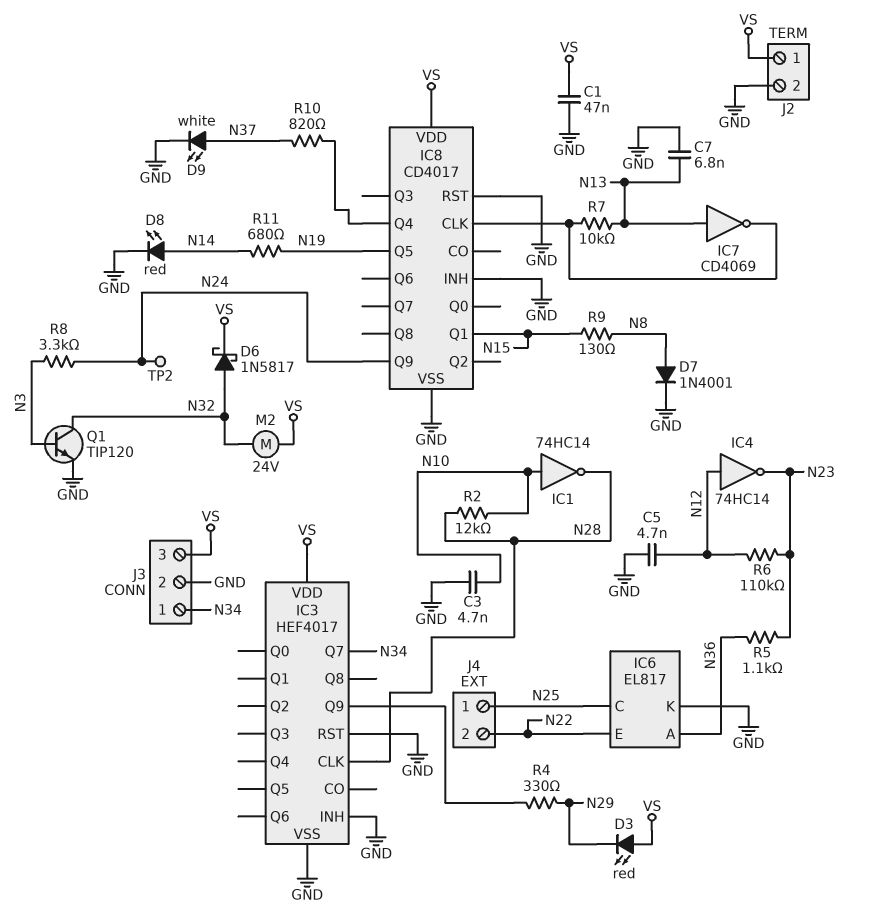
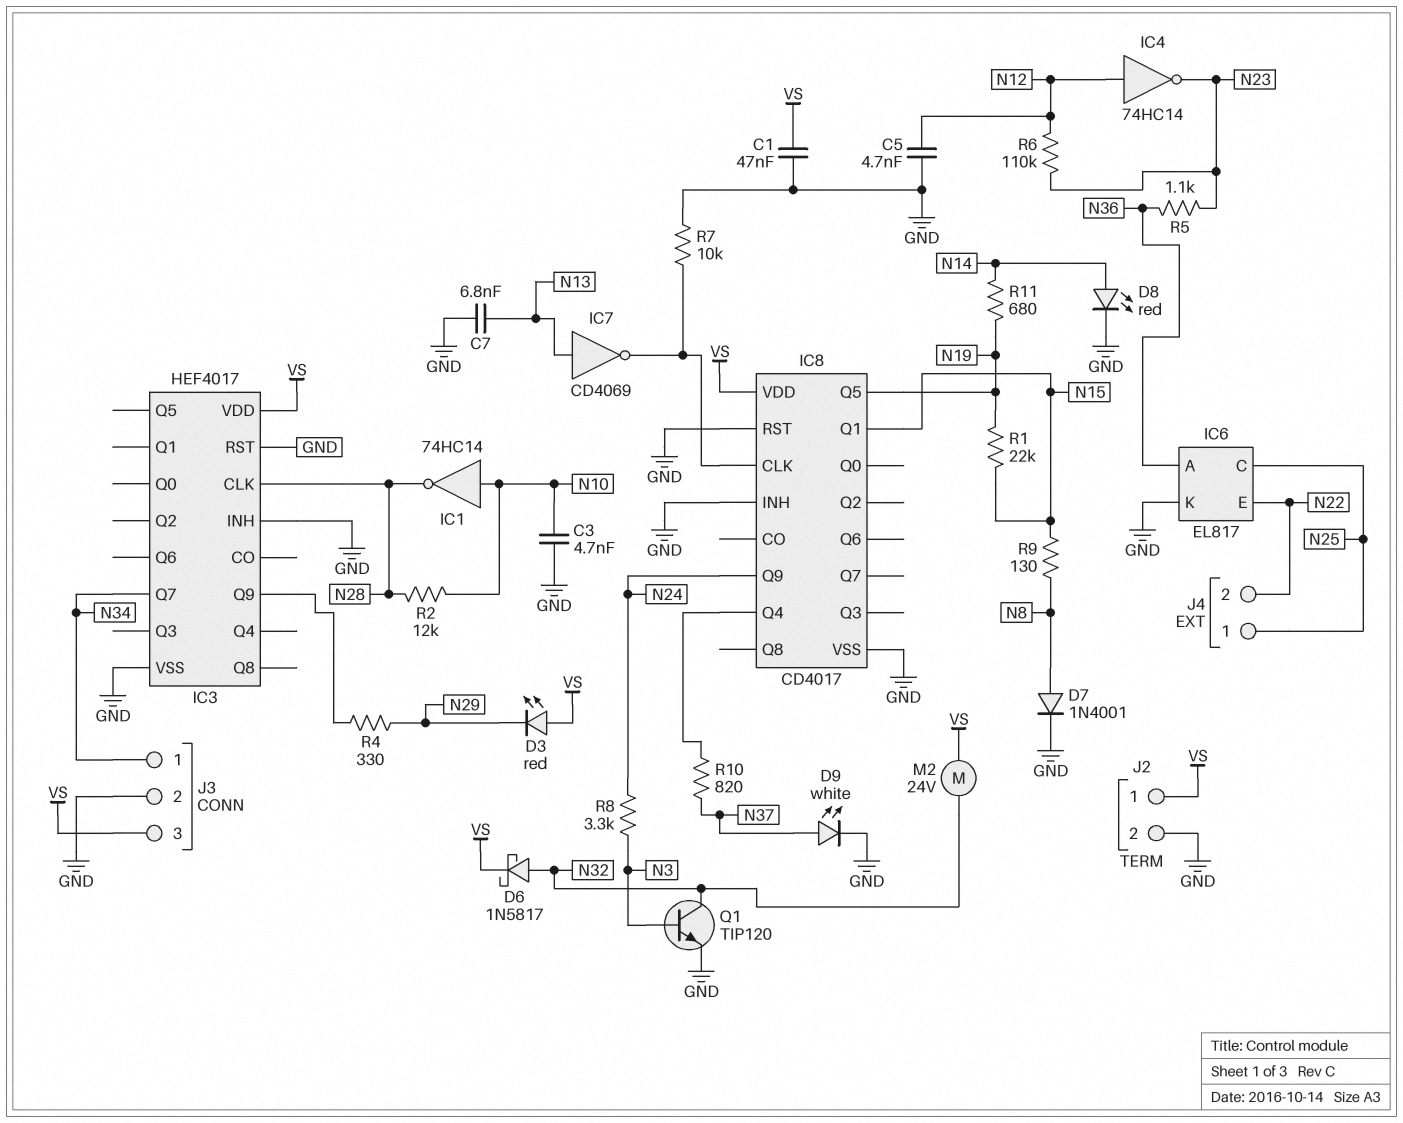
R1: none -> 22k (N15, N19)
R7: 10k (IC8/CLK, N13) -> 10k (GND, IC8/CLK)
TP2: test point (N24) -> none

